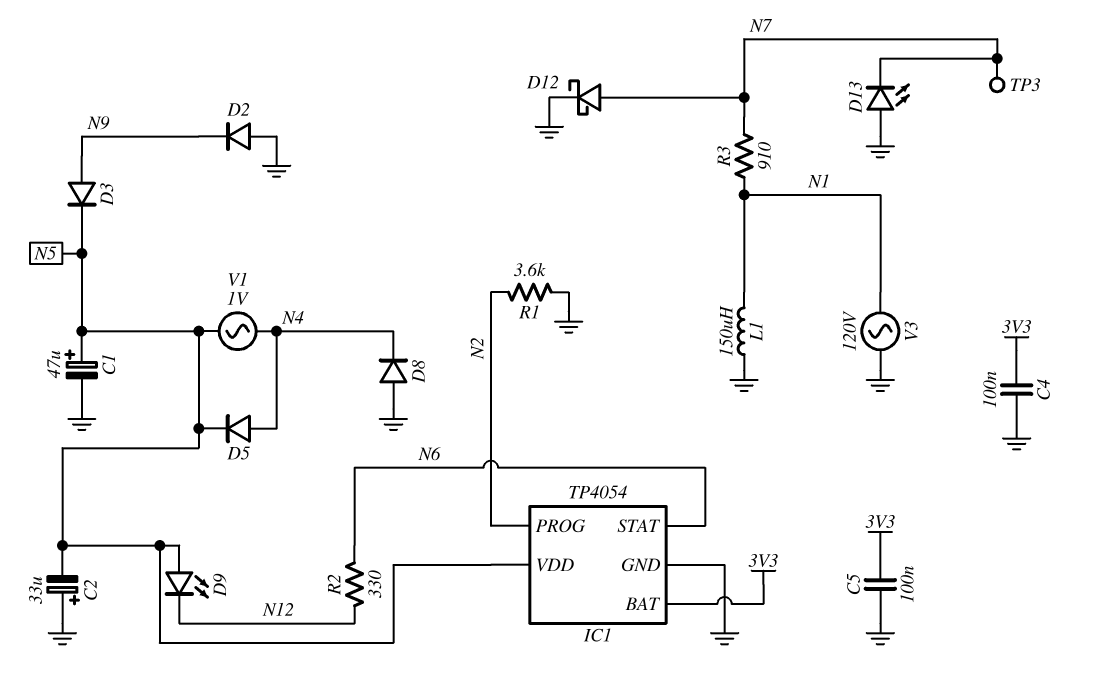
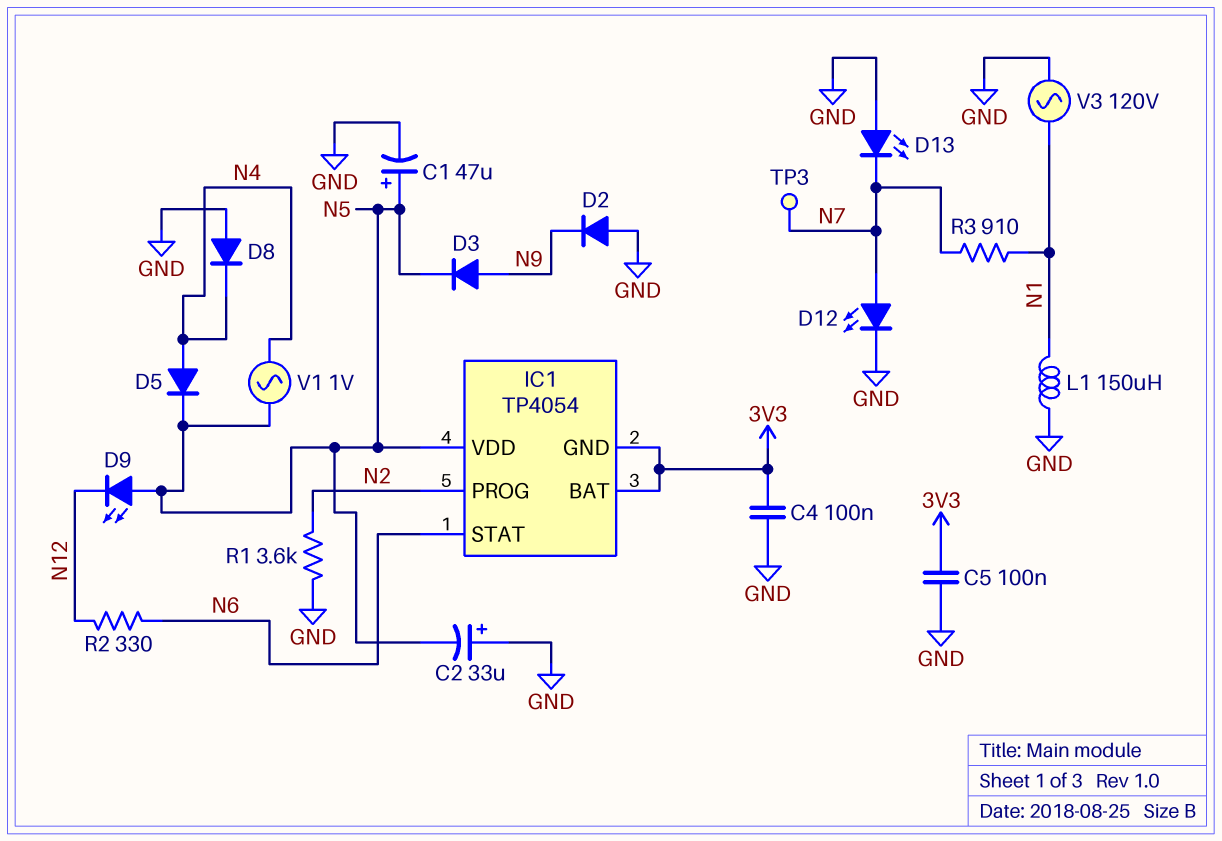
D12: schottky (A N7, K GND) -> LED (A N7, K GND)
IC1 pin GND: GND -> 3V3

